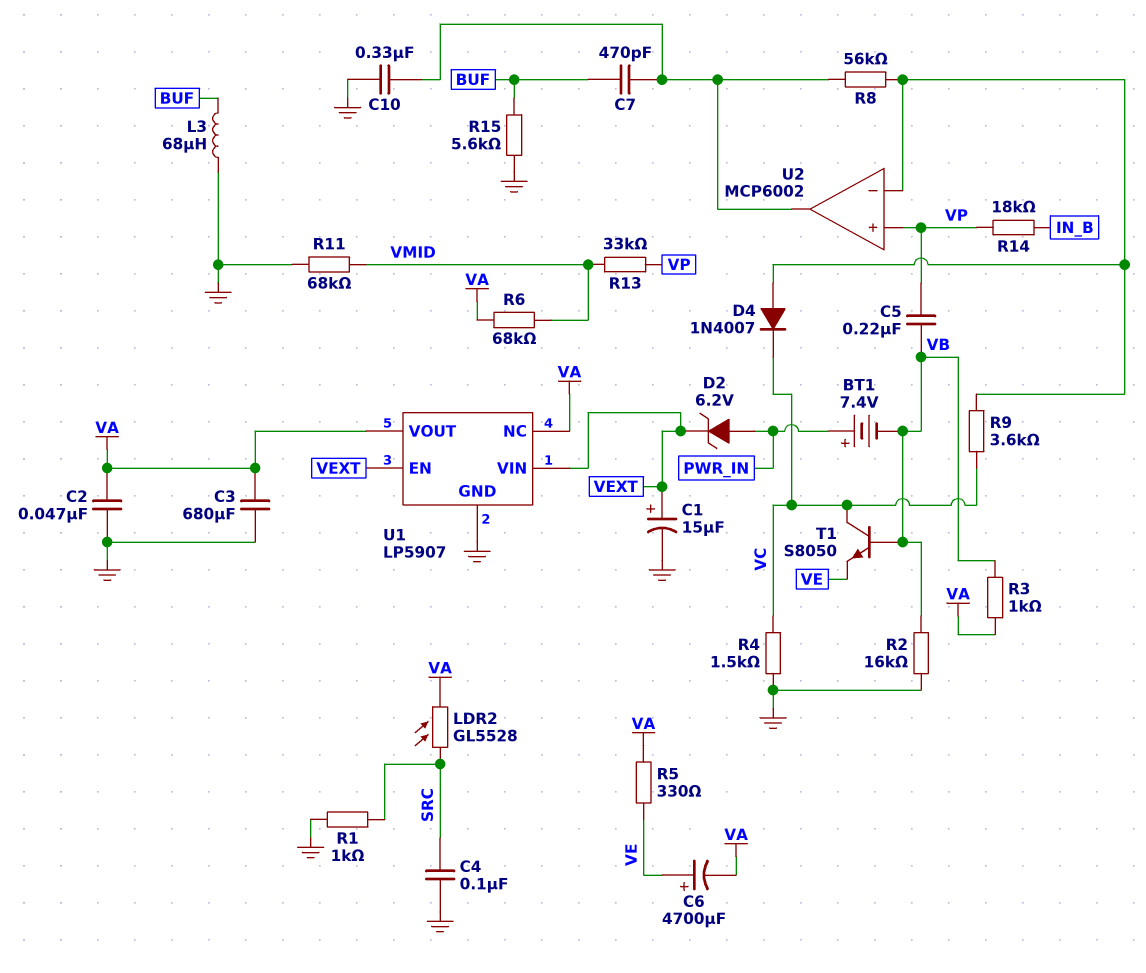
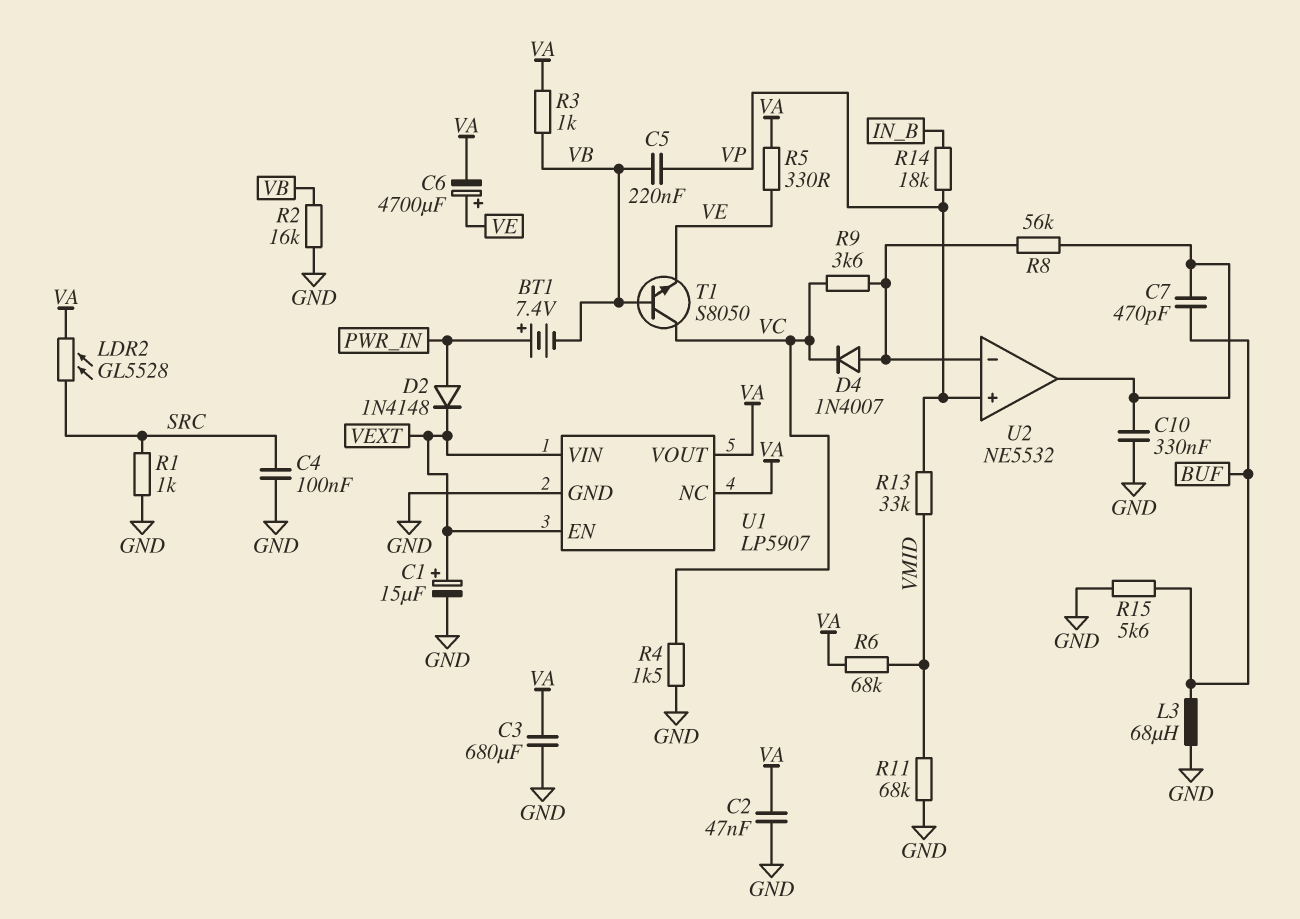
D2: zener 6.2V (A PWR_IN, K VEXT) -> diode 1N4148 (A PWR_IN, K VEXT)
U2: MCP6002 -> NE5532

